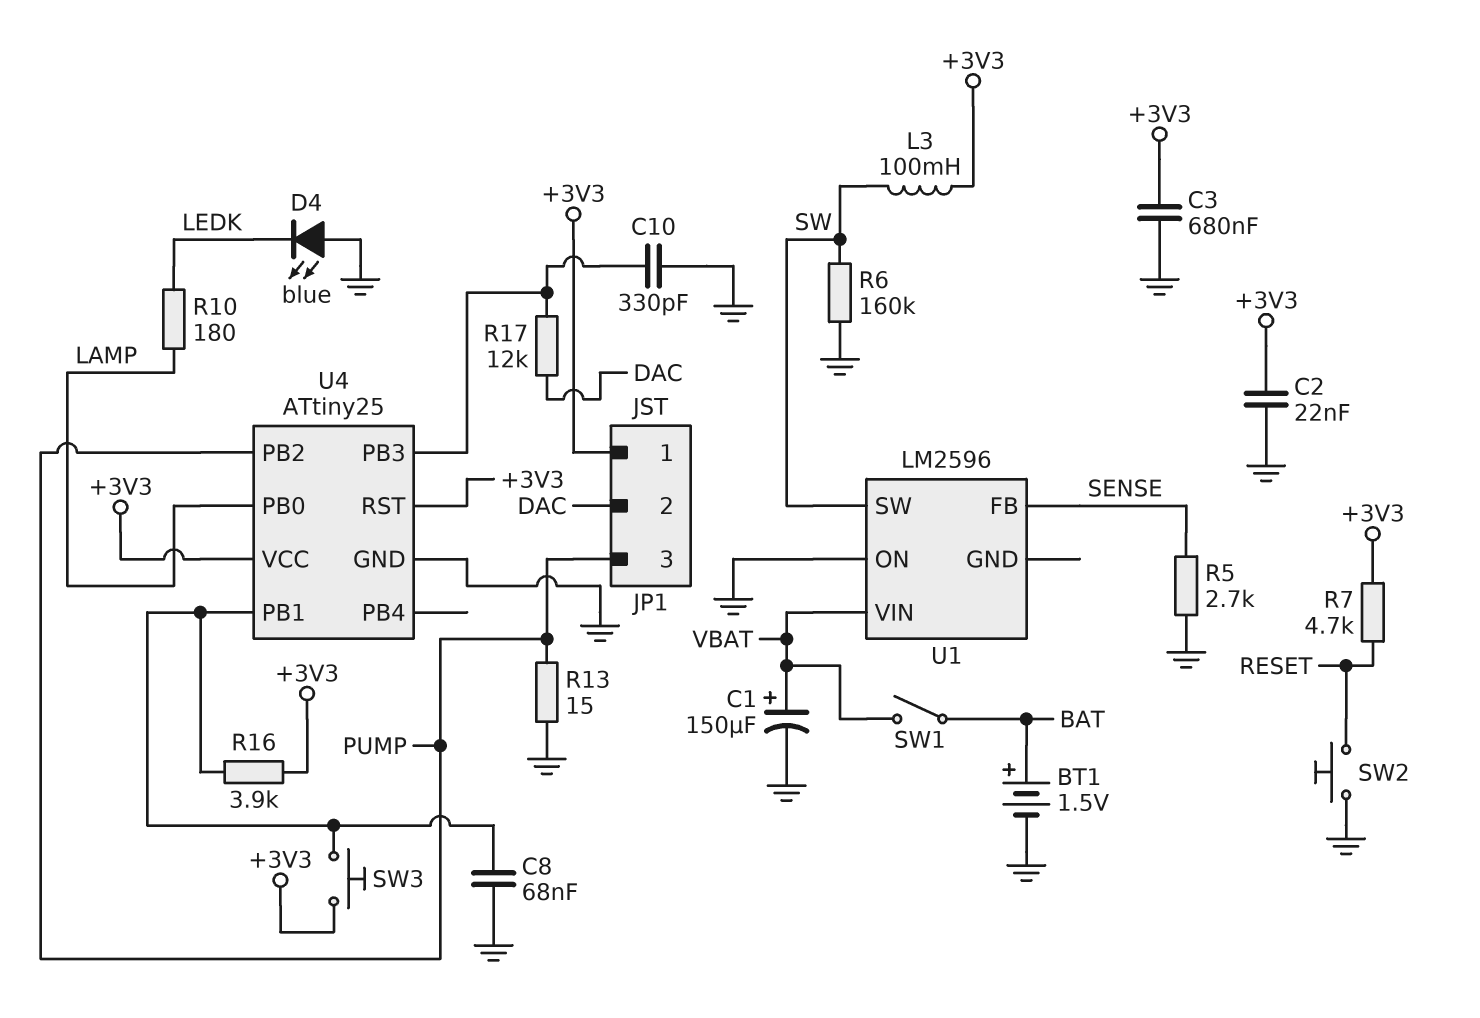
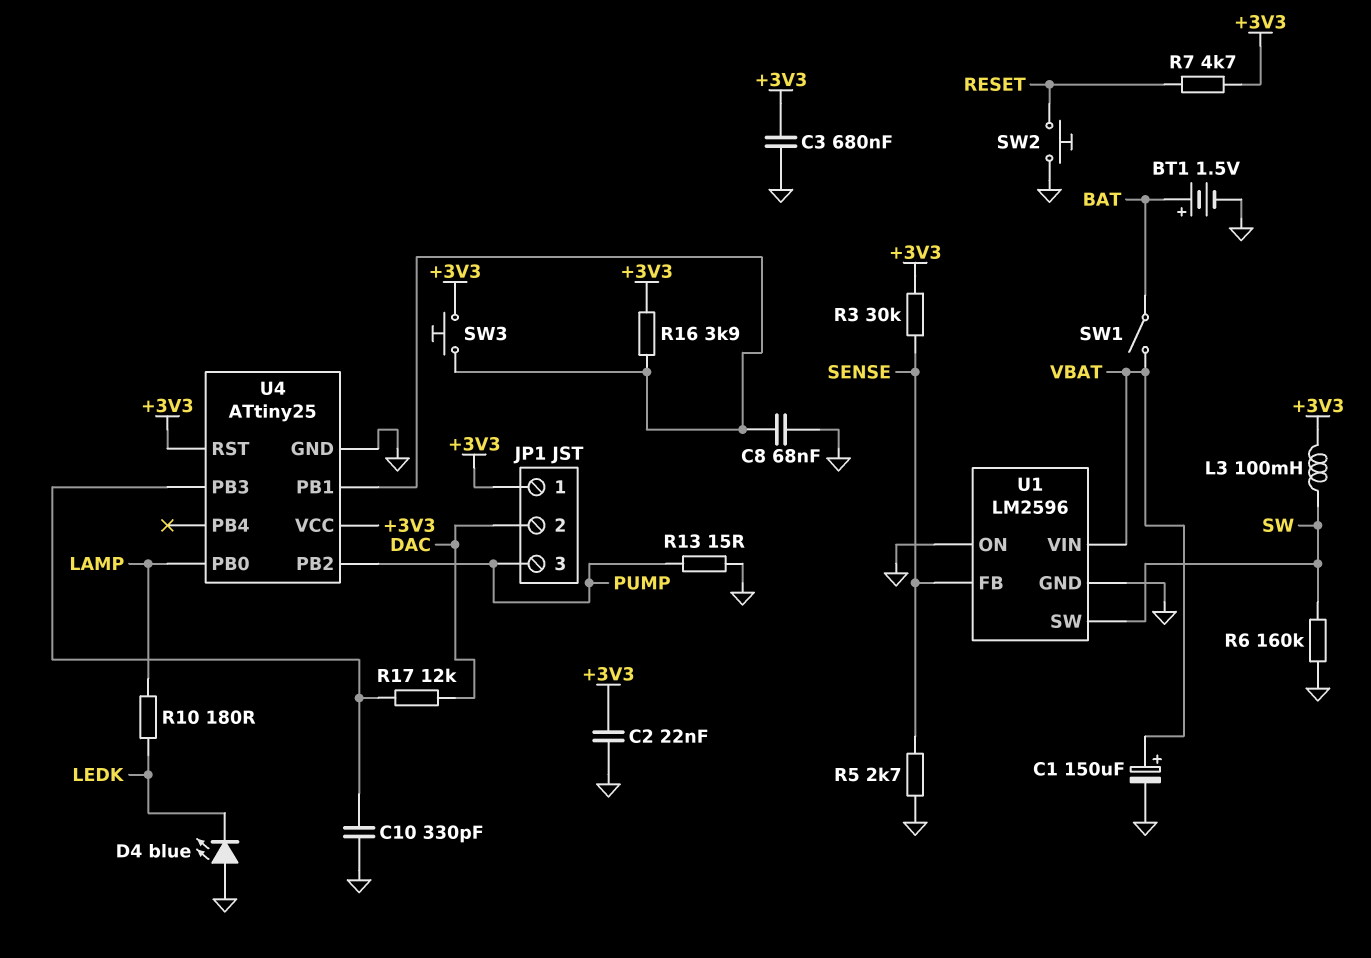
R3: none -> 30k (+3V3, SENSE)
U1 pin GND: none -> GND

